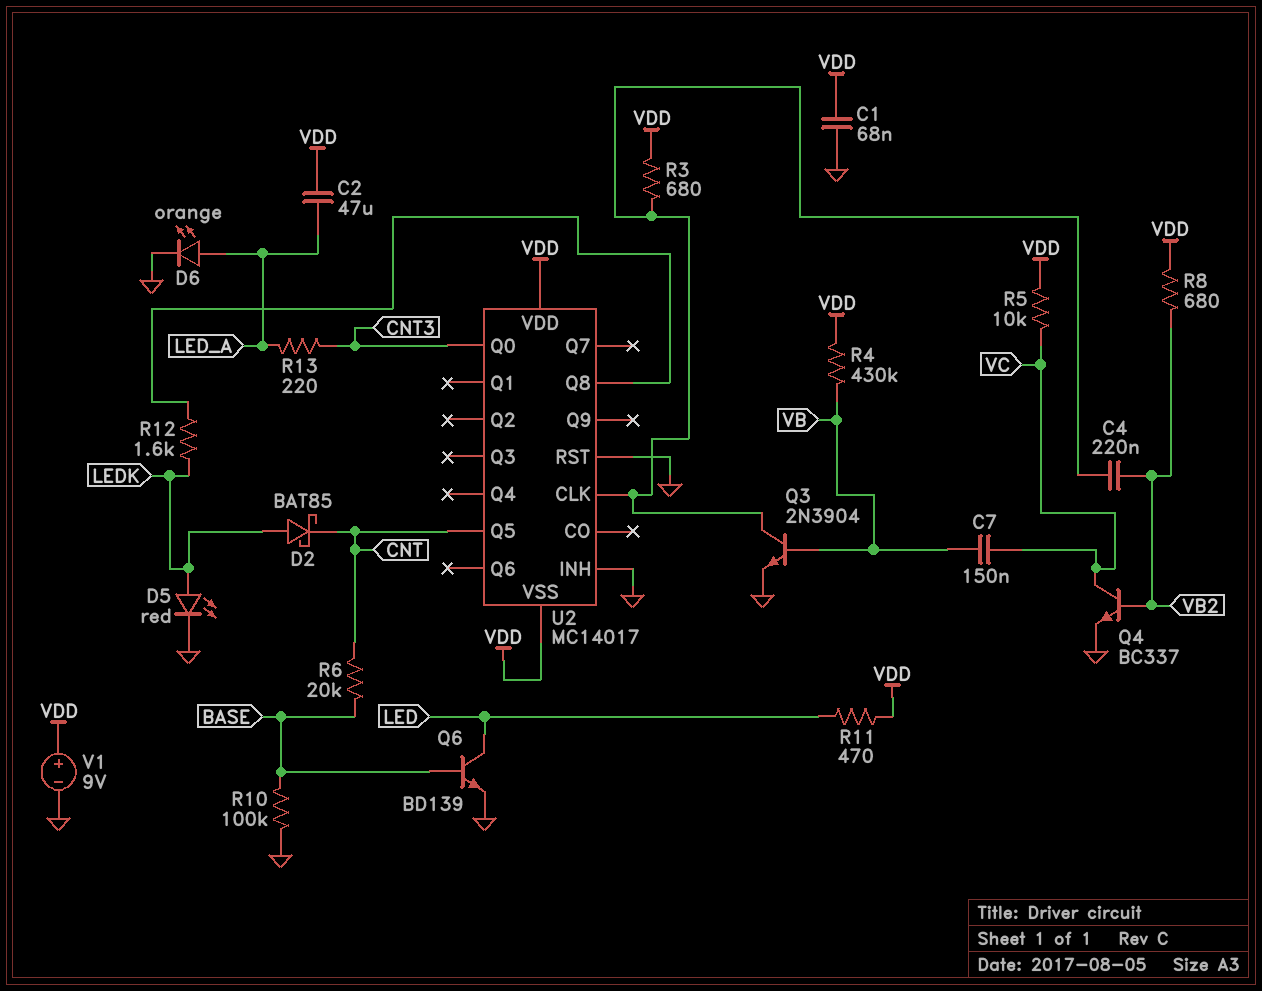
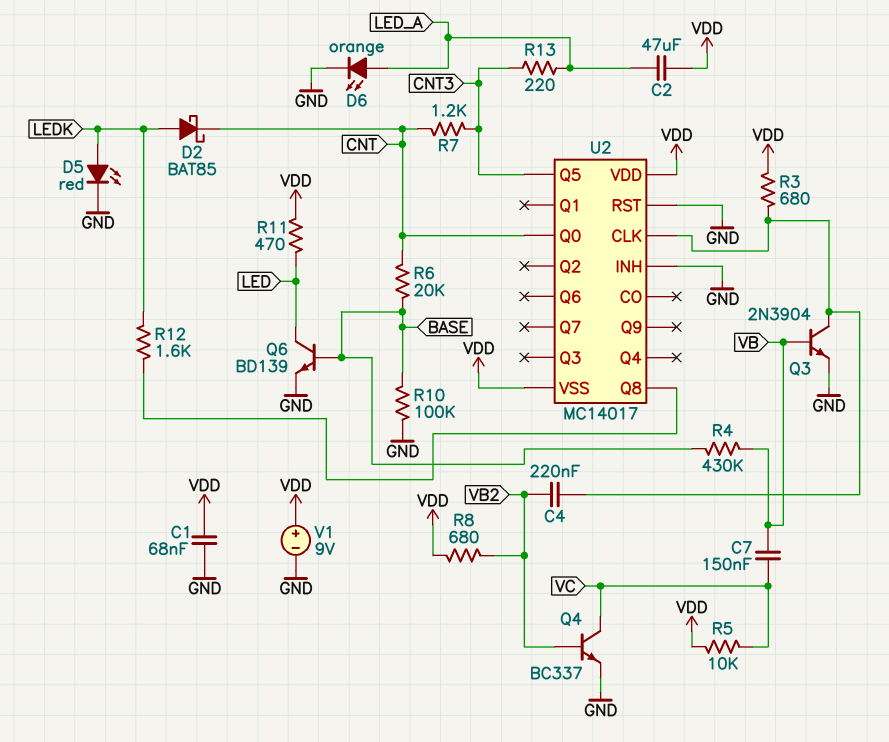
R4: 430k (VB, VDD) -> 430k (BASE, VB)
R7: none -> 1.2k (CNT, CNT3)
U2 pin Q0: CNT3 -> CNT
U2 pin Q5: CNT -> CNT3

